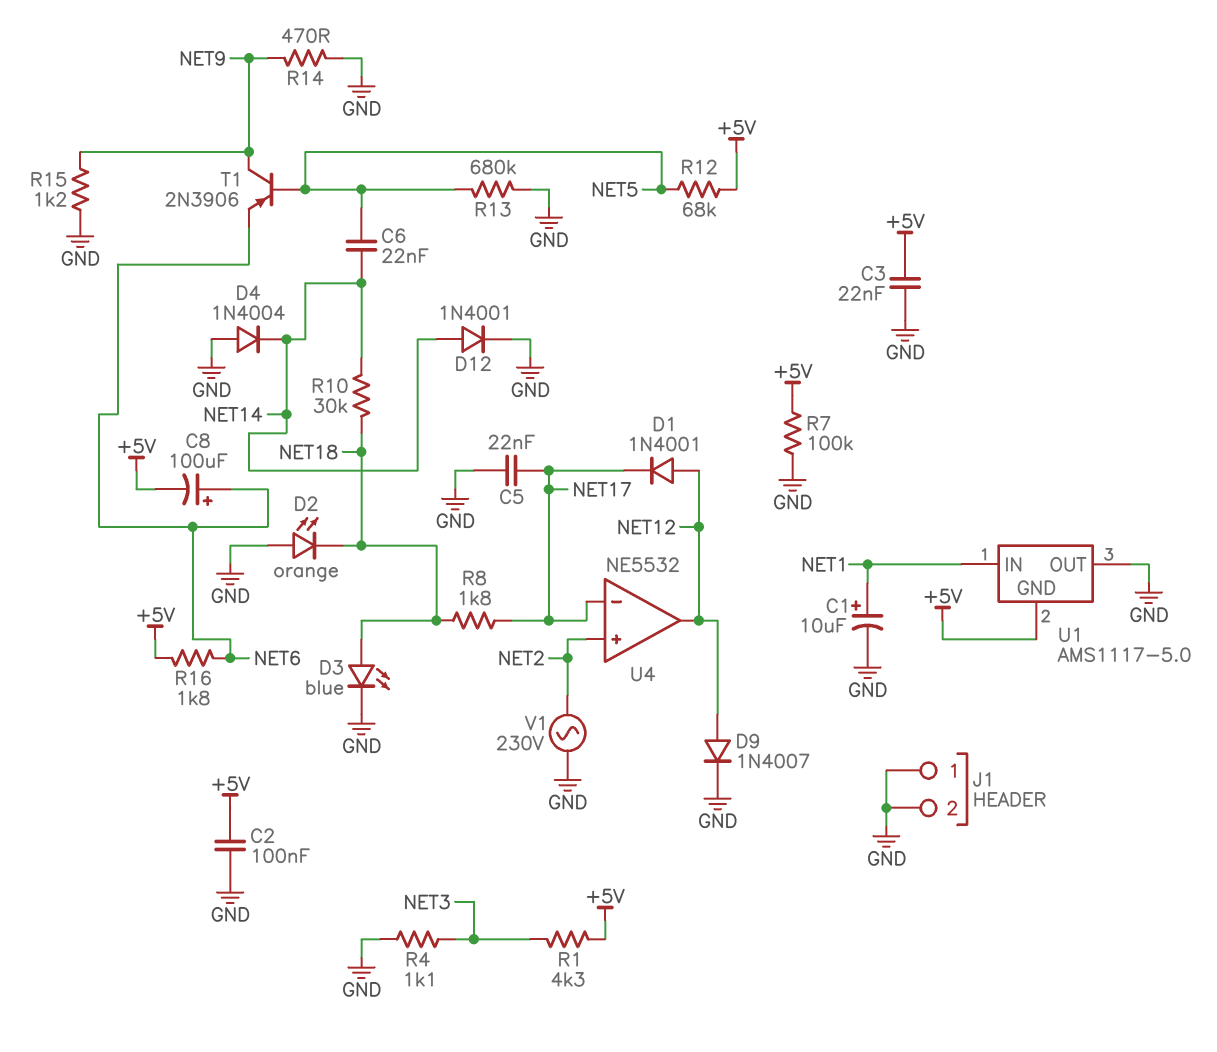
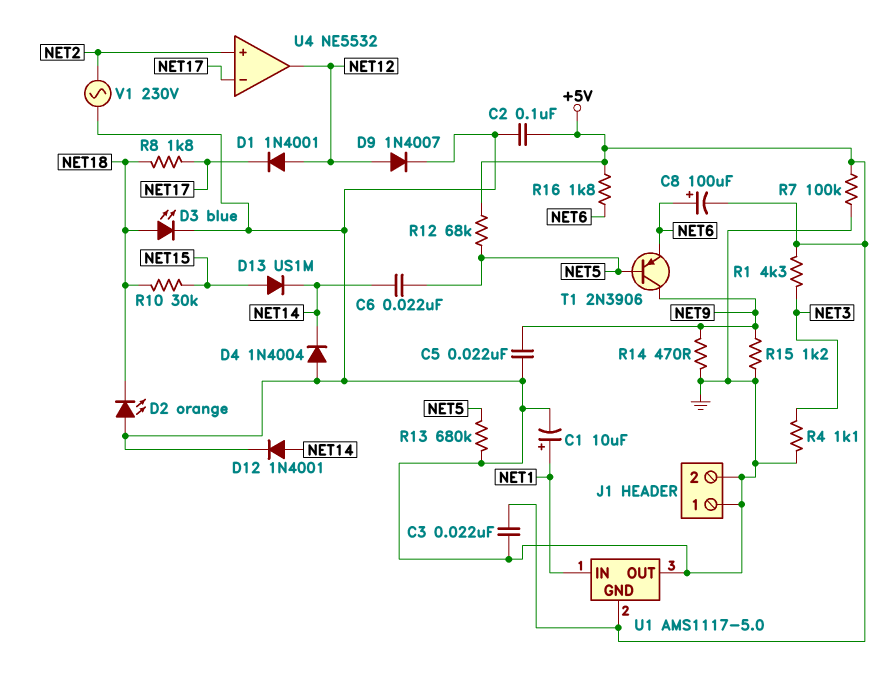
C5: 22nF (GND, NET17) -> 22nF (GND, NET9)
D13: none -> diode US1M (A NET15, K NET14)
R10: 30k (NET14, NET18) -> 30k (NET15, NET18)

